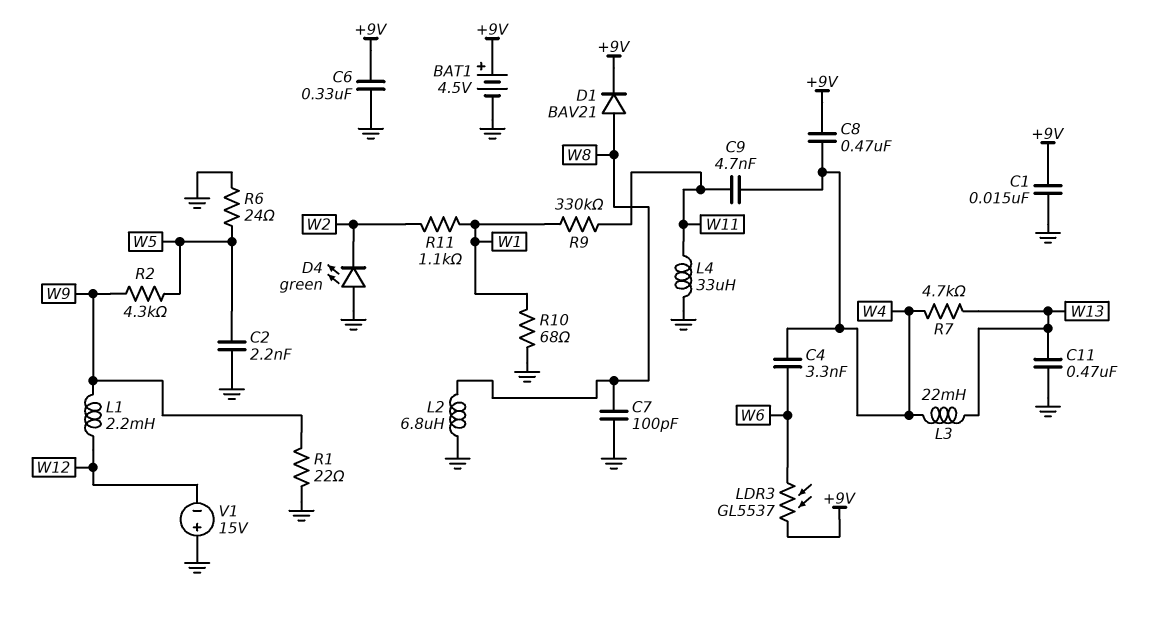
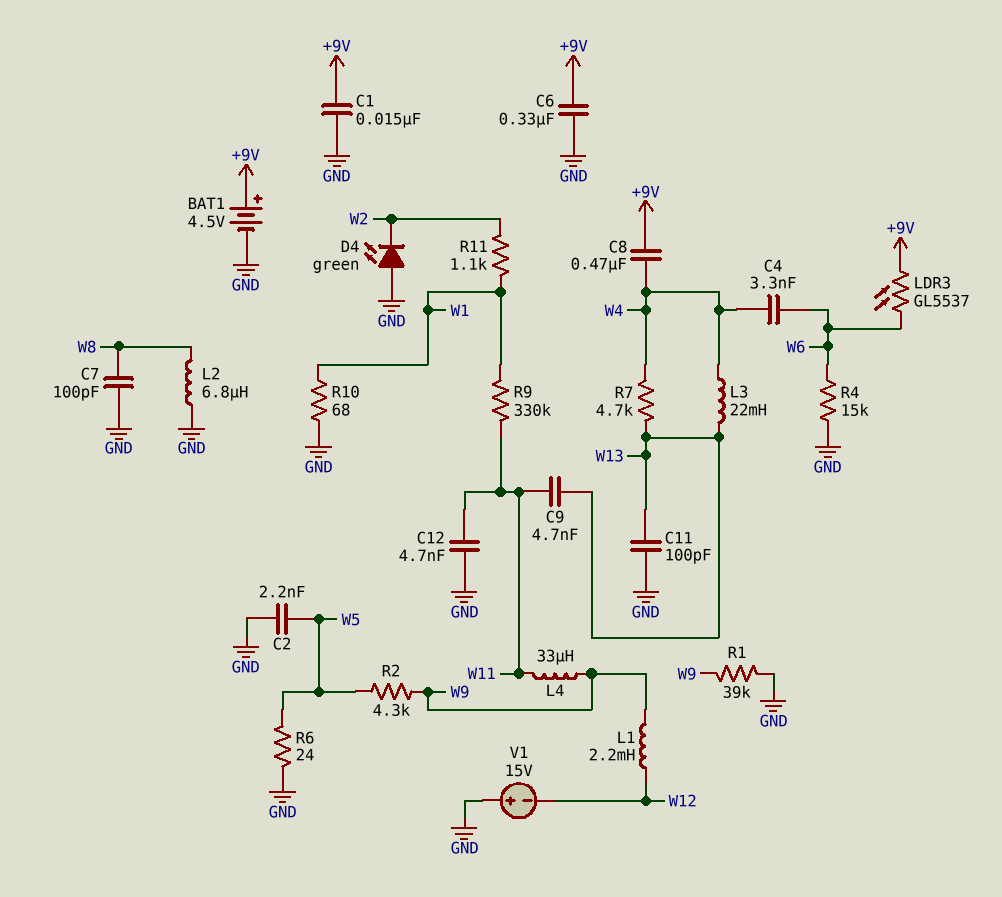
C9: 4.7nF (W4, W11) -> 4.7nF (W11, W13)
C11: 470nF (GND, W13) -> 100pF (GND, W13)
C12: none -> 4.7nF (GND, W11)
D1: diode BAV21 (A W8, K +9V) -> none
L4: 33uH (GND, W11) -> 33uH (W9, W11)
R1: 22 (GND, W9) -> 39k (GND, W9)
R4: none -> 15k (GND, W6)

